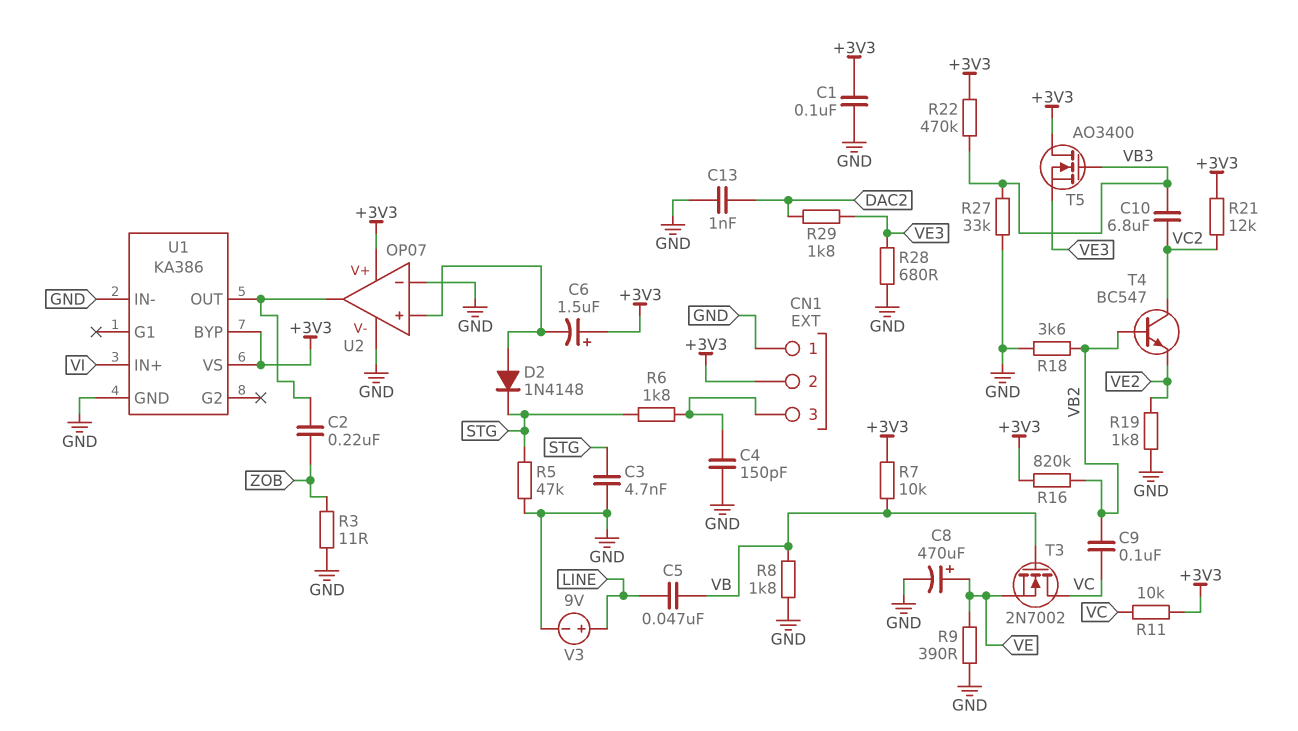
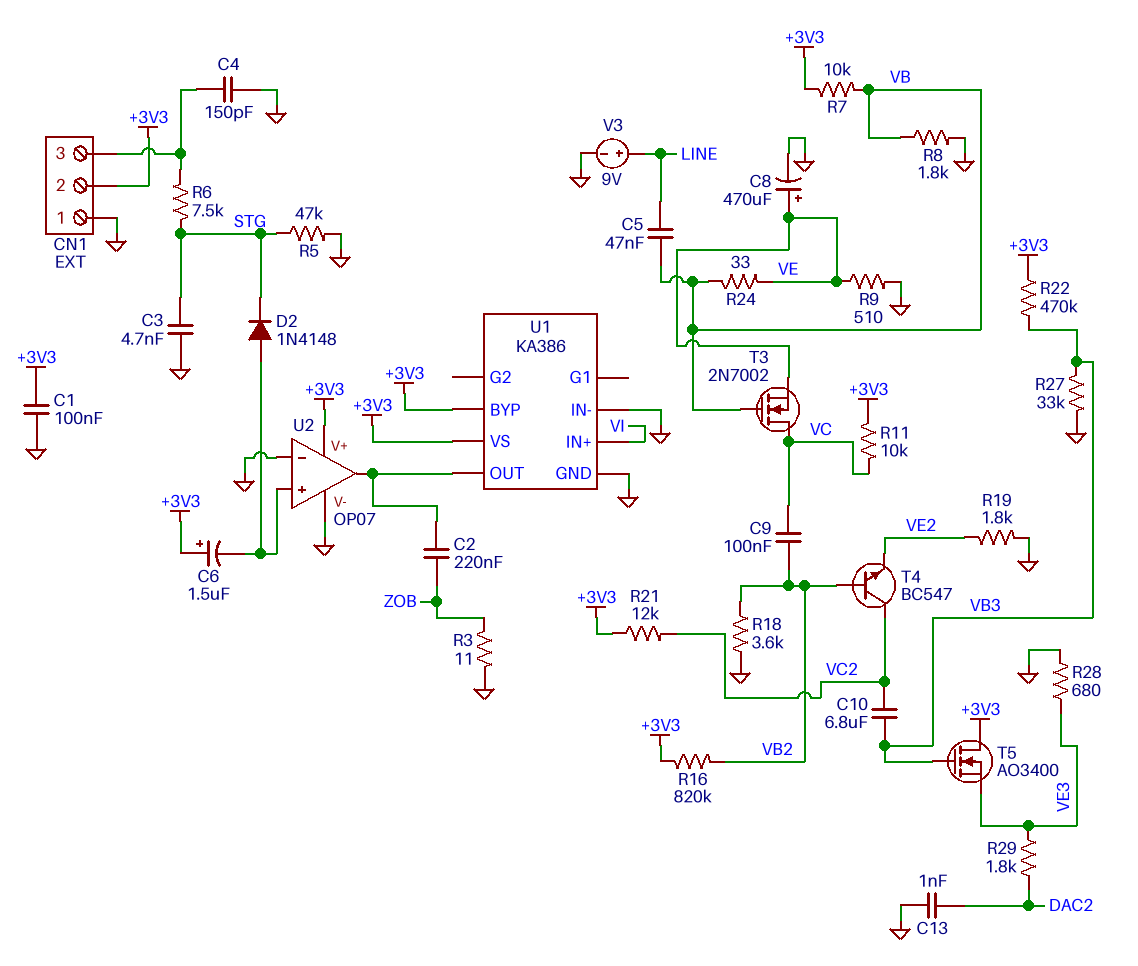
R6: 1.8k (CN1/3, STG) -> 7.5k (CN1/3, STG)
R9: 390 (GND, VE) -> 510 (GND, VE)
R24: none -> 33 (VB, VE)

